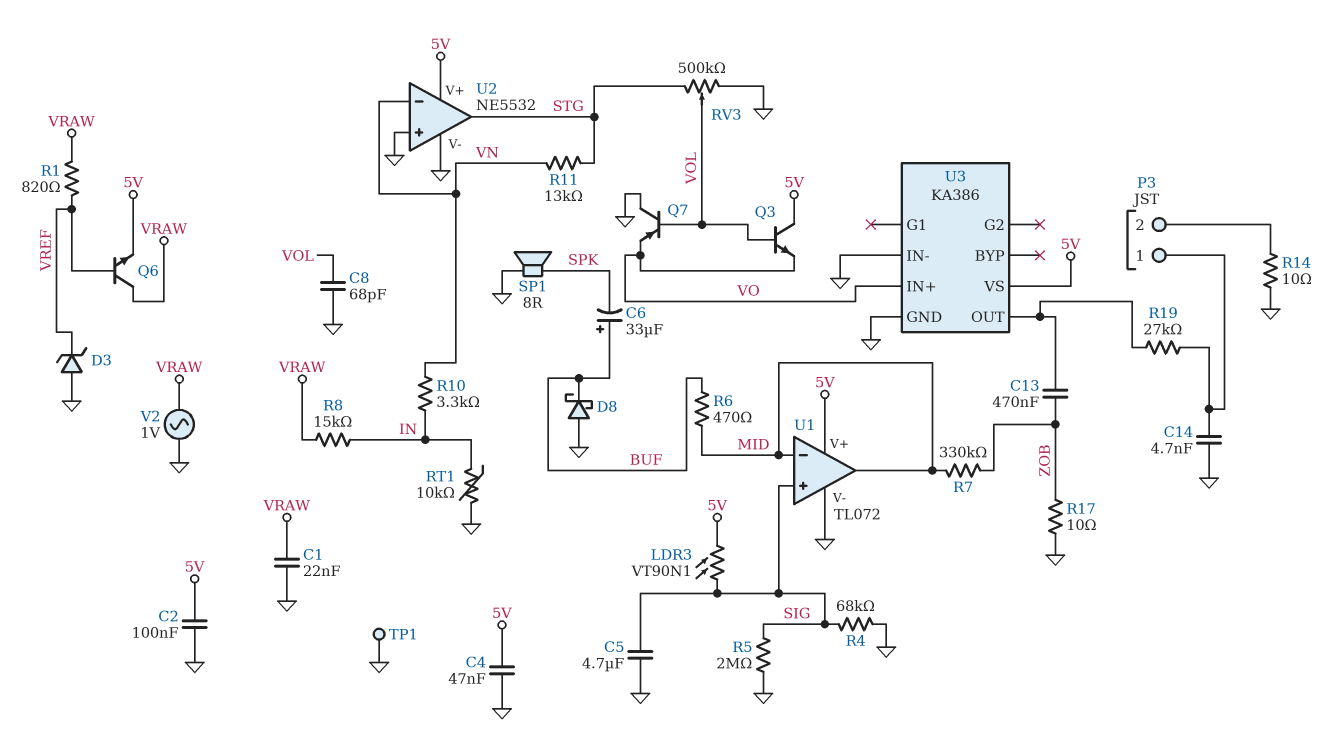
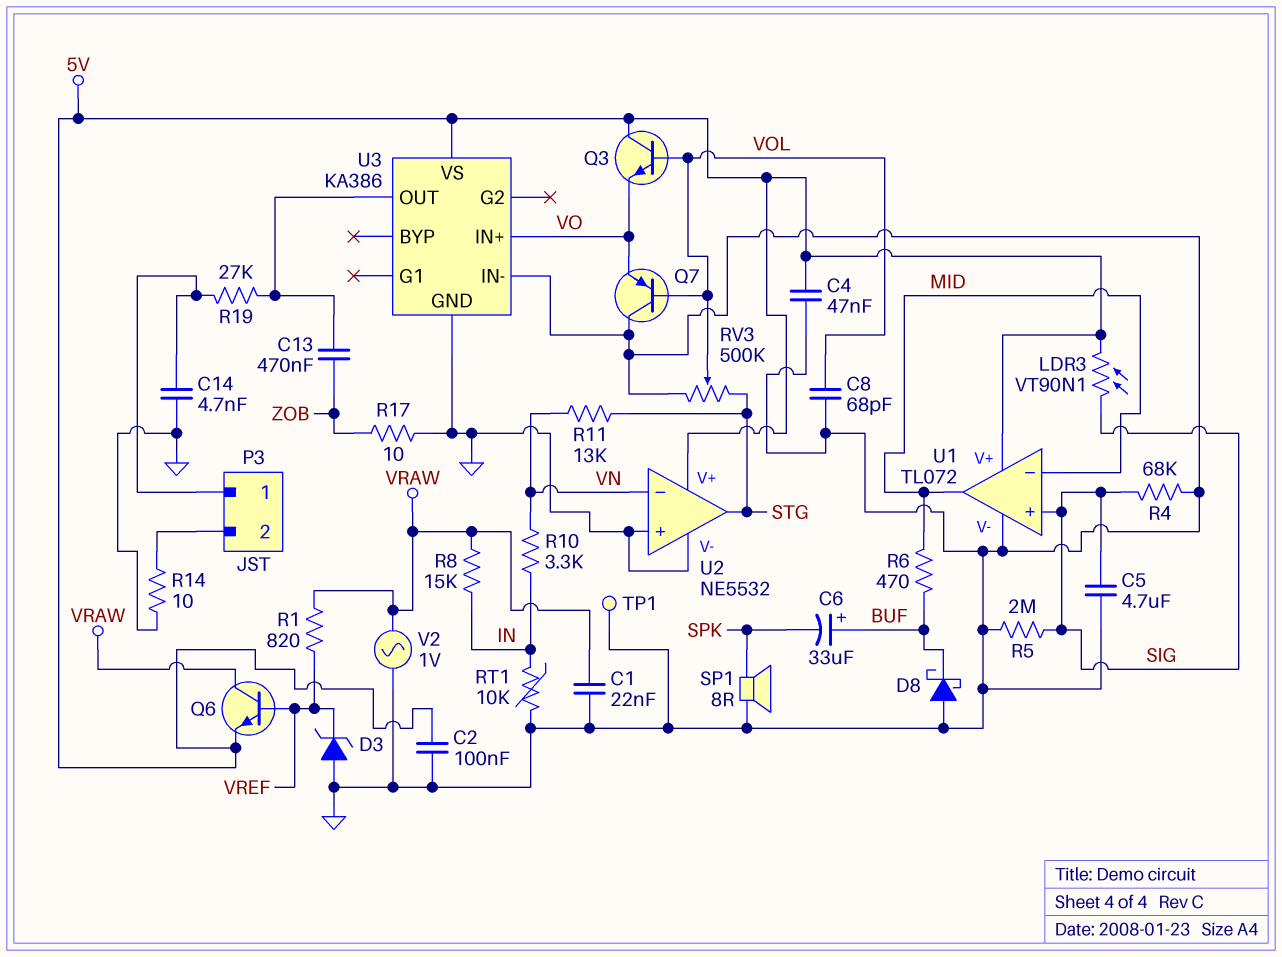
R7: 330k (MID, ZOB) -> none

